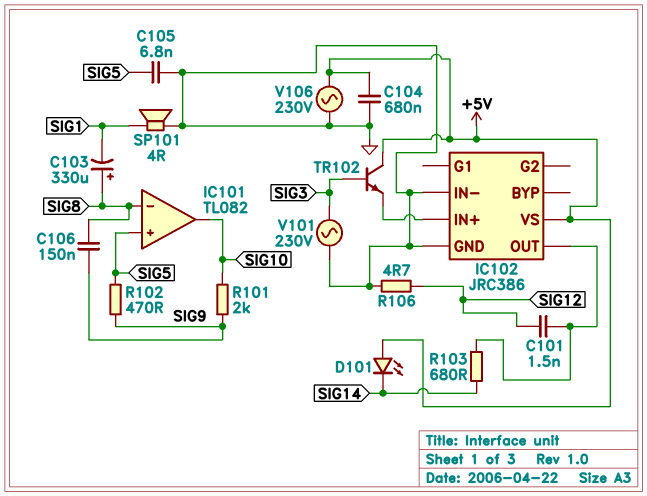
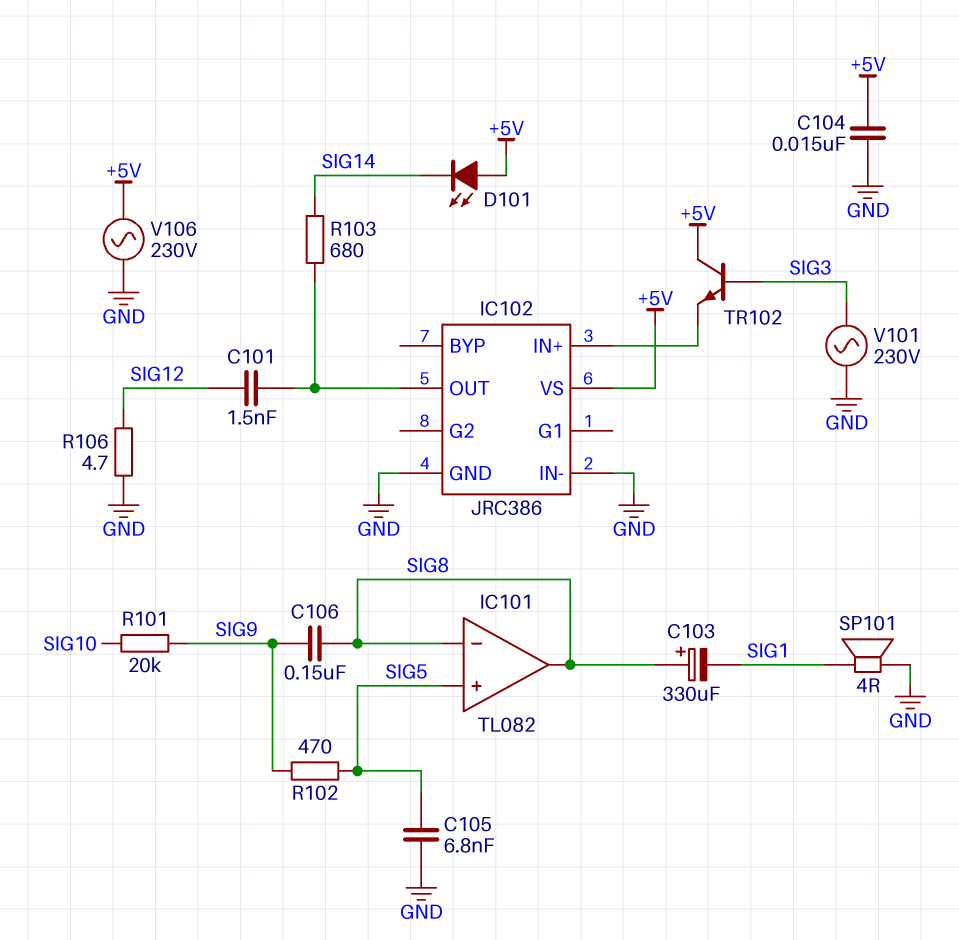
C104: 680nF (+5V, GND) -> 15nF (+5V, GND)
IC101 pin out: SIG10 -> SIG8
R101: 2k (SIG9, SIG10) -> 20k (SIG9, SIG10)

